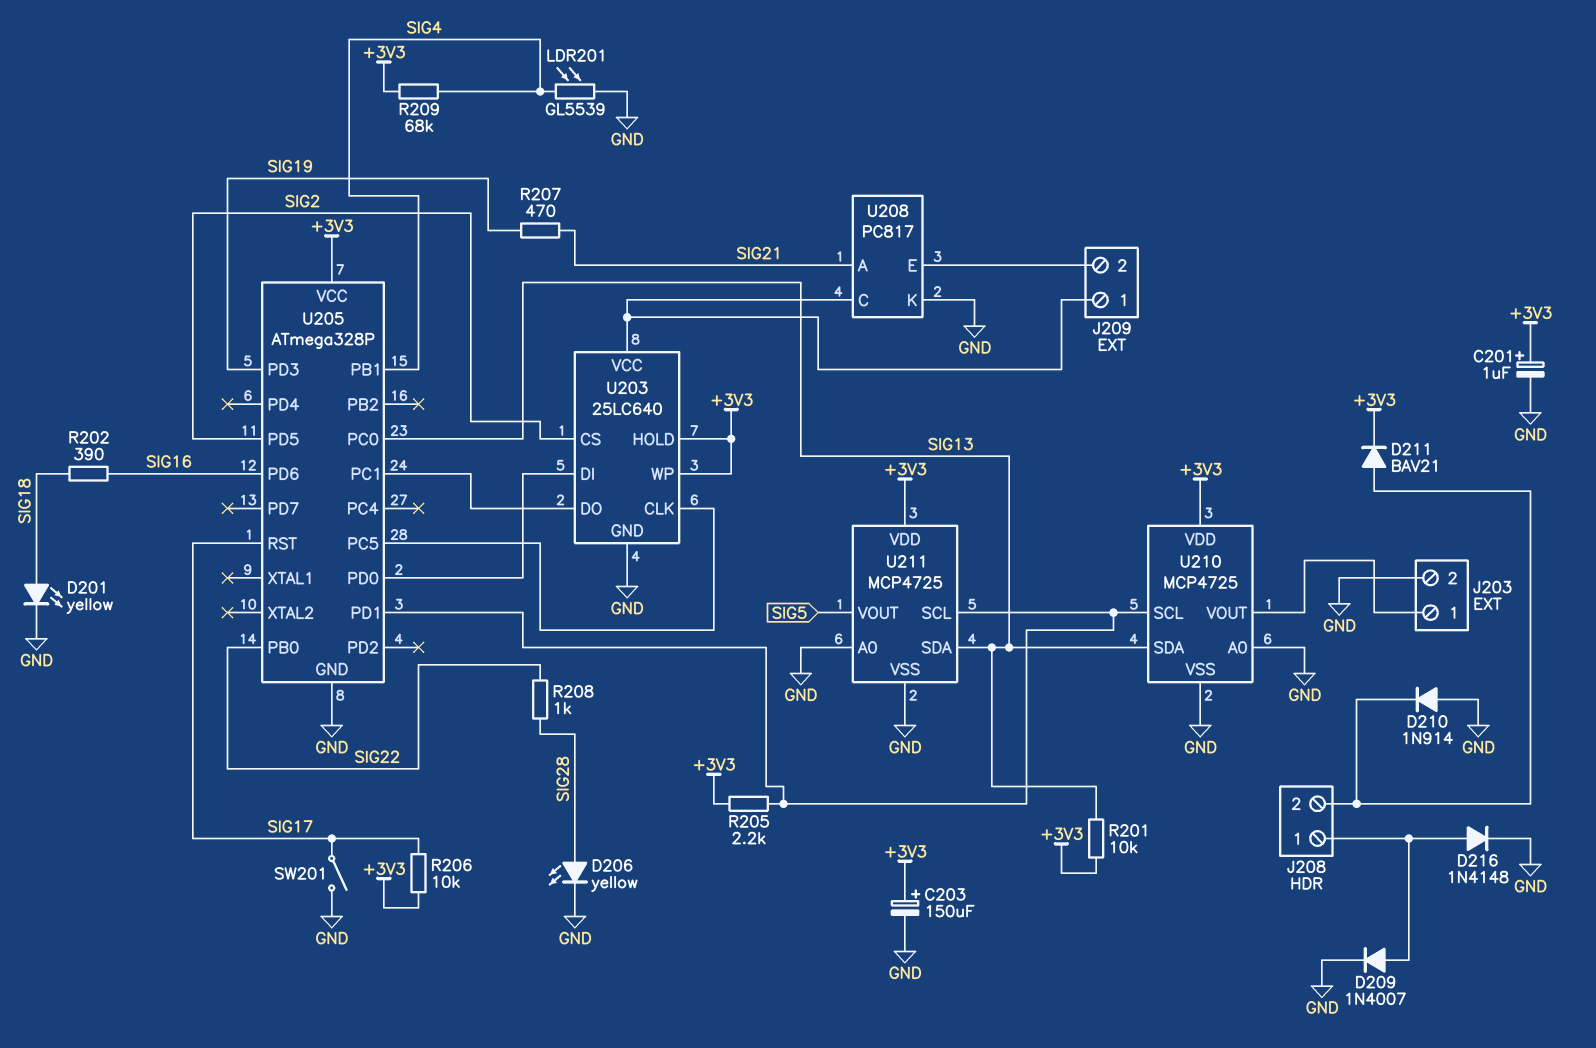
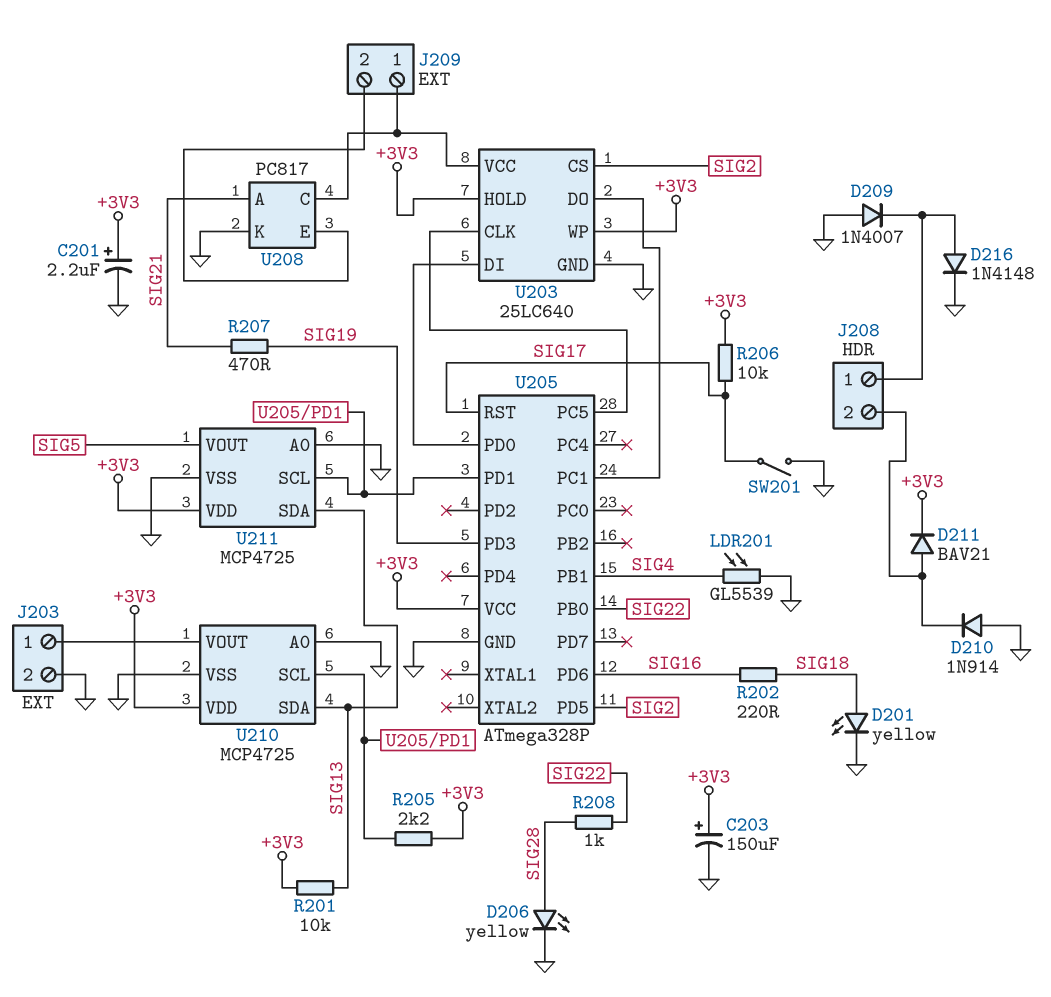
C201: 1uF (plus +3V3, minus GND) -> 2.2uF (plus +3V3, minus GND)
D209: diode 1N4007 (A J208/1, K GND) -> diode 1N4007 (A GND, K J208/1)
R202: 390 (SIG16, SIG18) -> 220 (SIG16, SIG18)
R209: 68k (+3V3, SIG4) -> none
U205 pin PC0: SIG13 -> none

